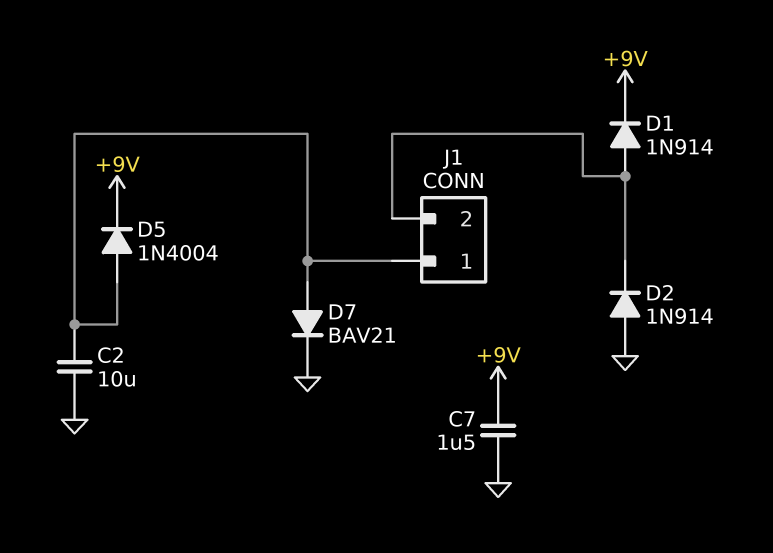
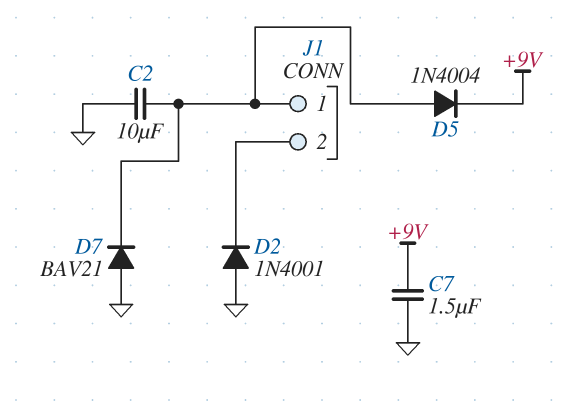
D1: diode 1N914 (A J1/2, K +9V) -> none
D2: diode 1N914 (A GND, K J1/2) -> diode 1N4001 (A GND, K J1/2)
D7: diode BAV21 (A J1/1, K GND) -> diode BAV21 (A GND, K J1/1)

